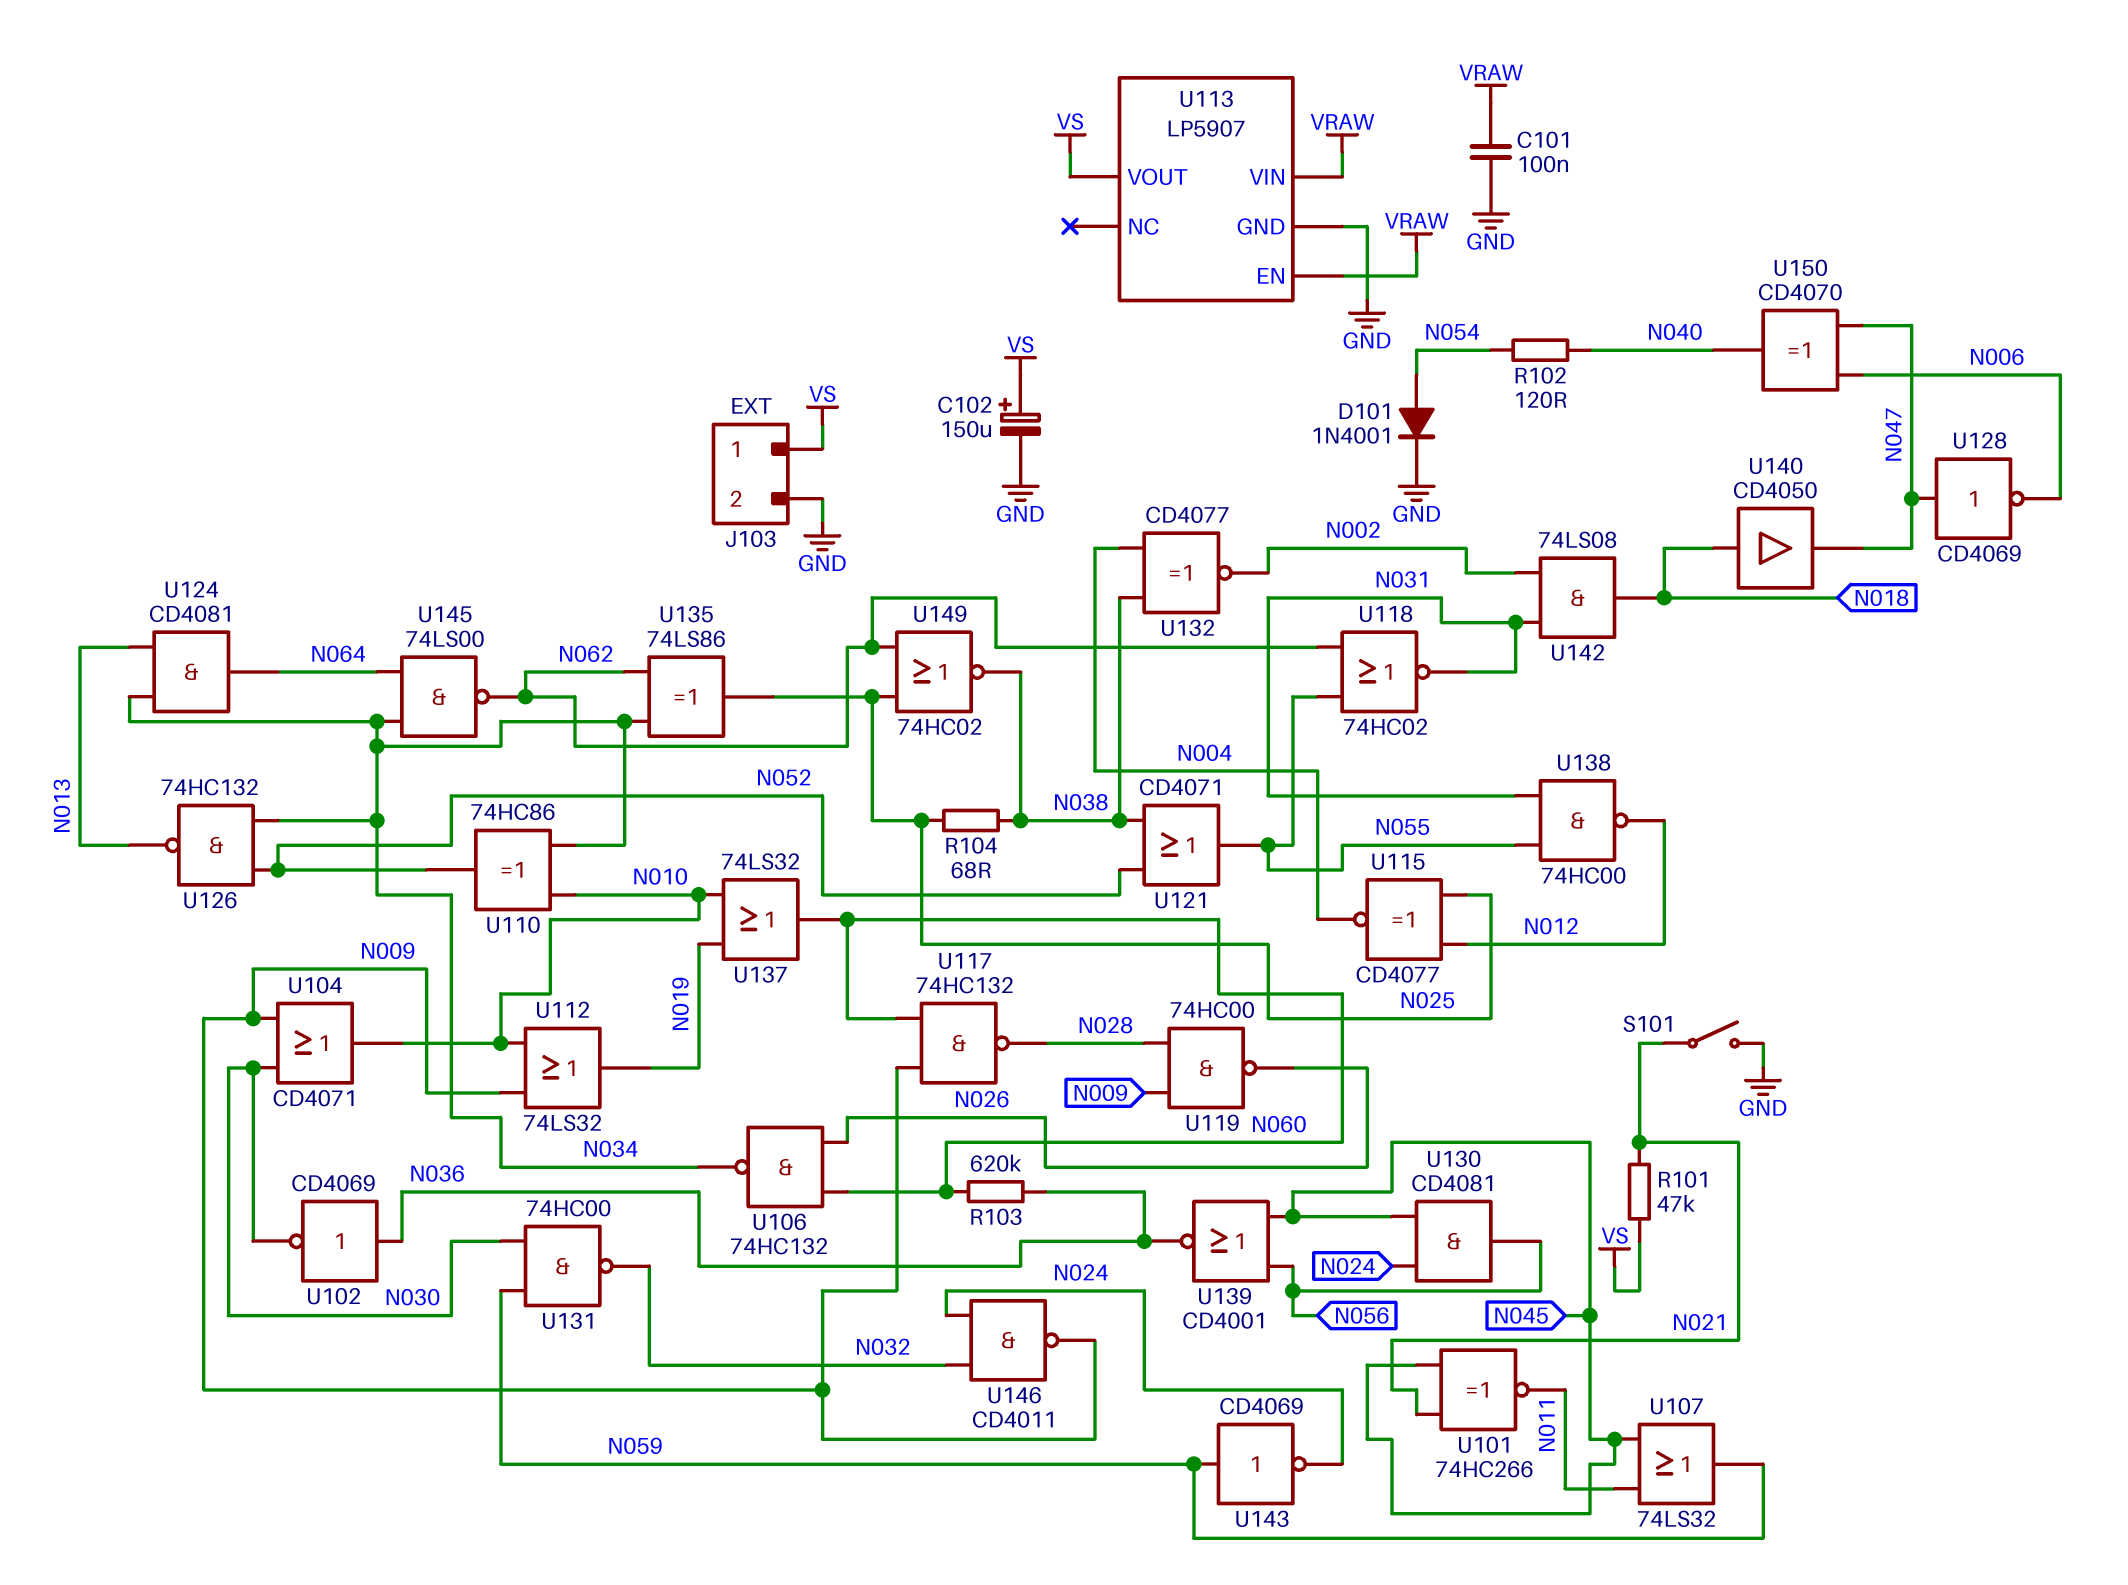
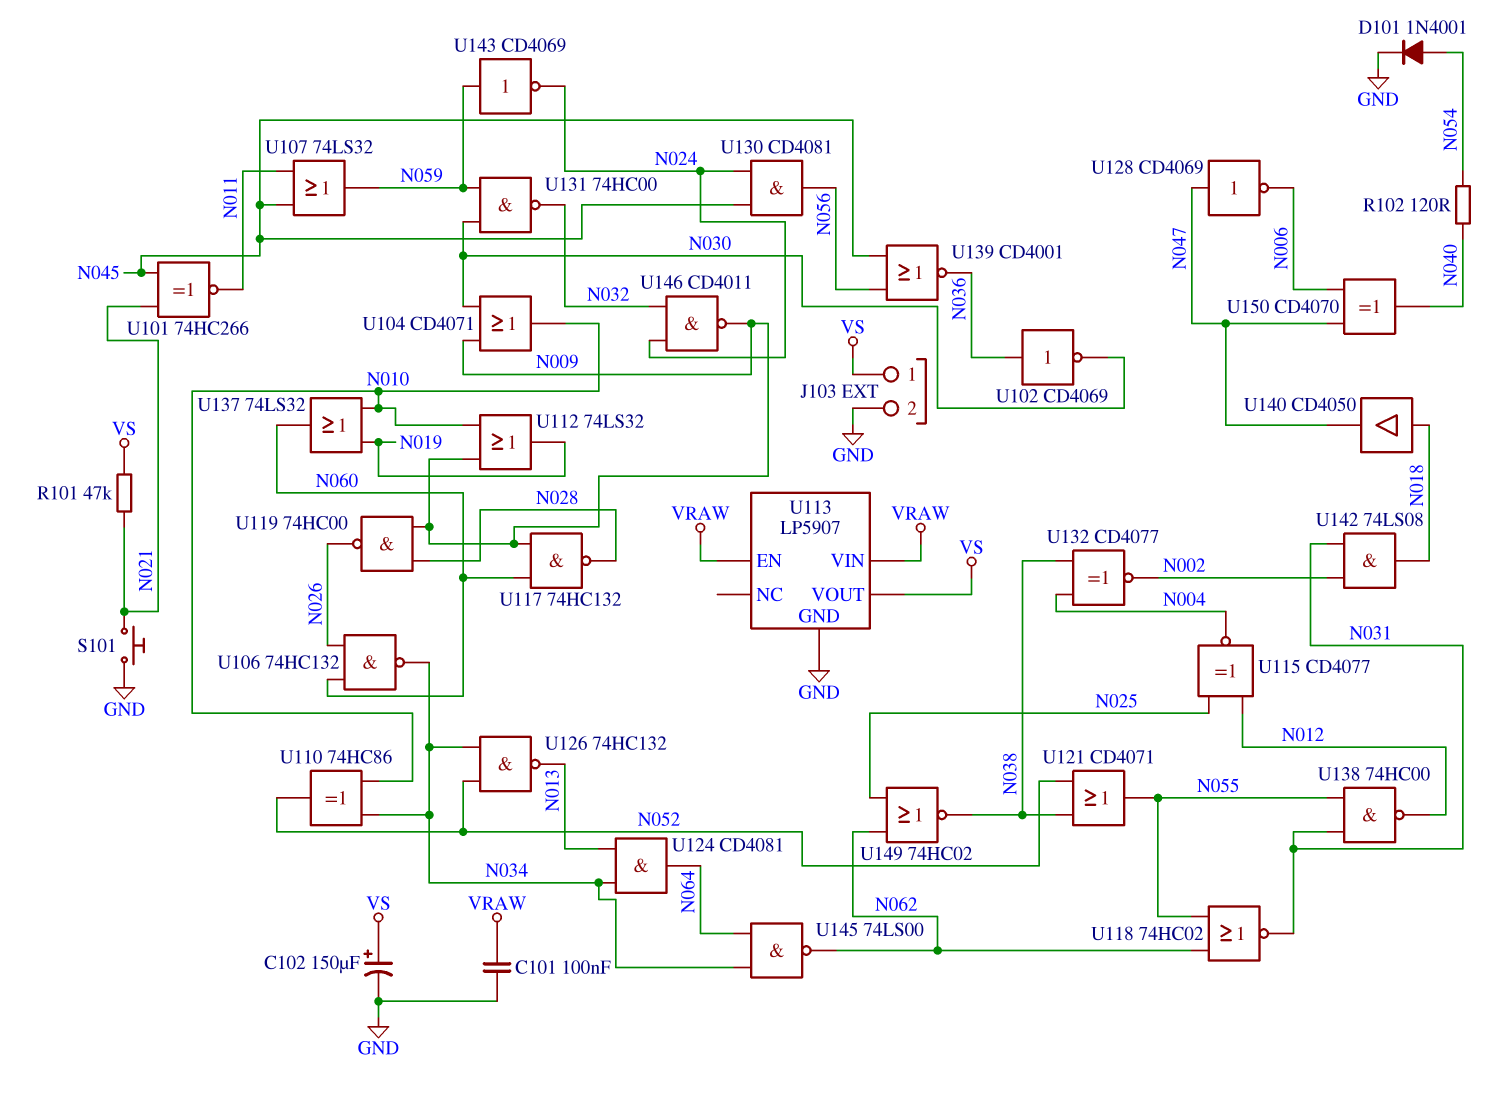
R103: 620k (N036, N060) -> none
R104: 68 (N025, N038) -> none
S101: switch (GND, N021) -> button (GND, N021)
U135: XOR 74LS86 (in N034, in N062, out N025) -> none

